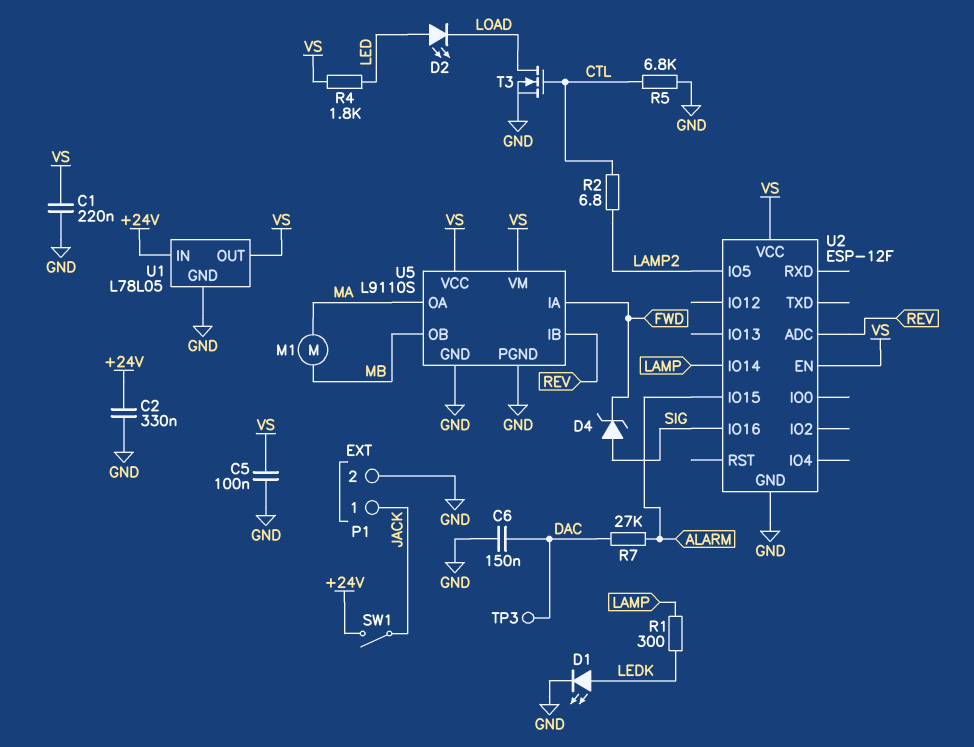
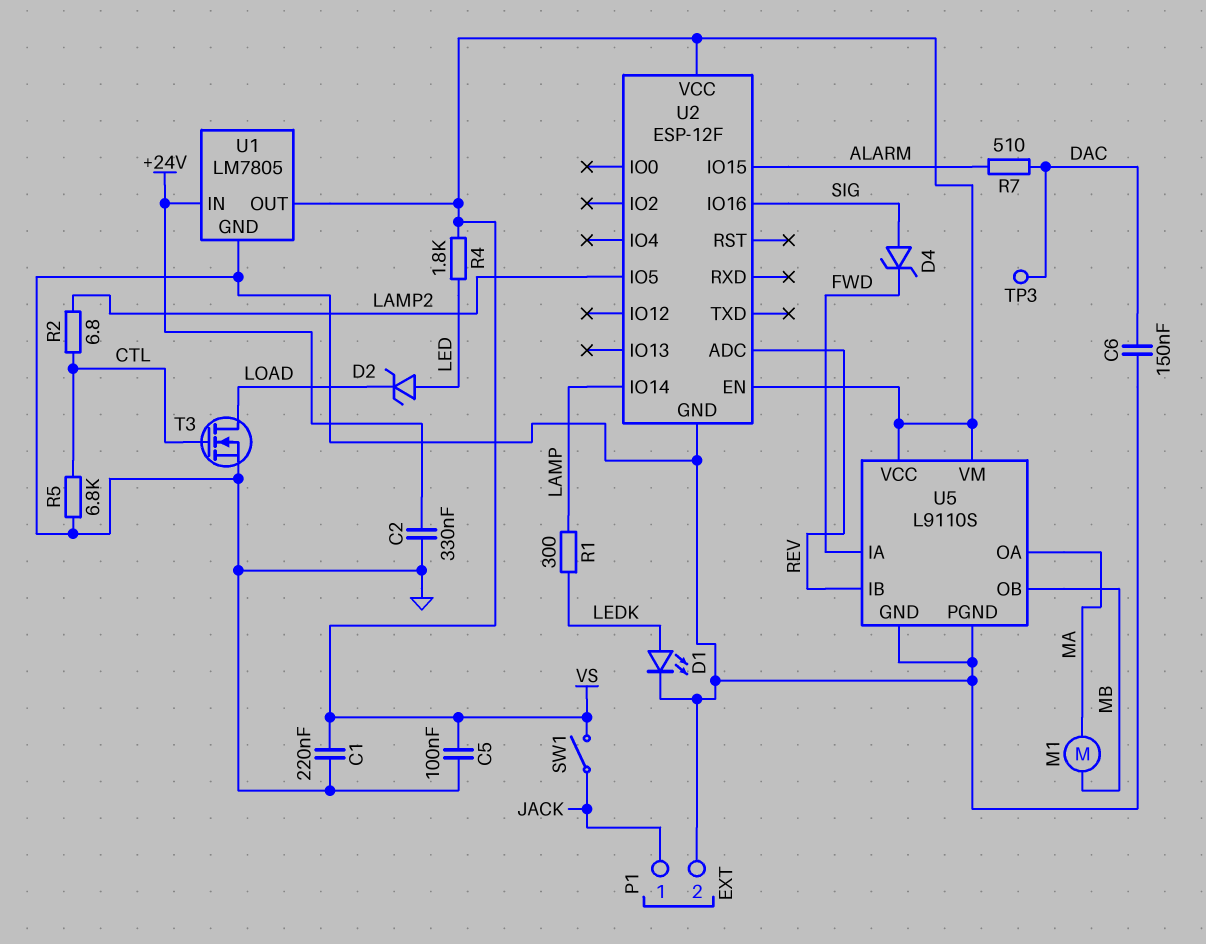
D2: LED (A LED, K LOAD) -> zener (A LED, K LOAD)
R7: 27k (ALARM, DAC) -> 510 (ALARM, DAC)
SW1: switch (+24V, JACK) -> switch (JACK, VS)
U1: L78L05 -> LM7805

